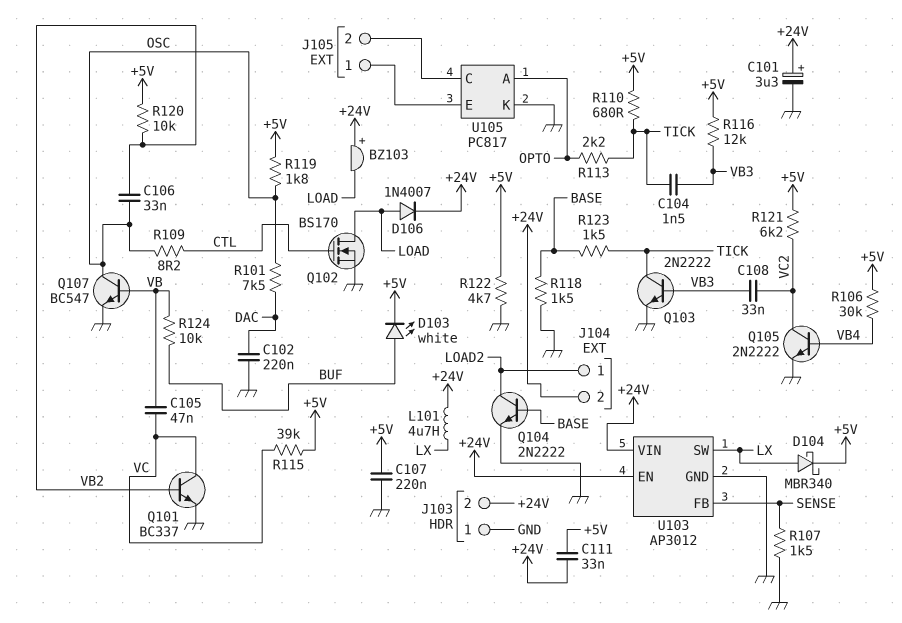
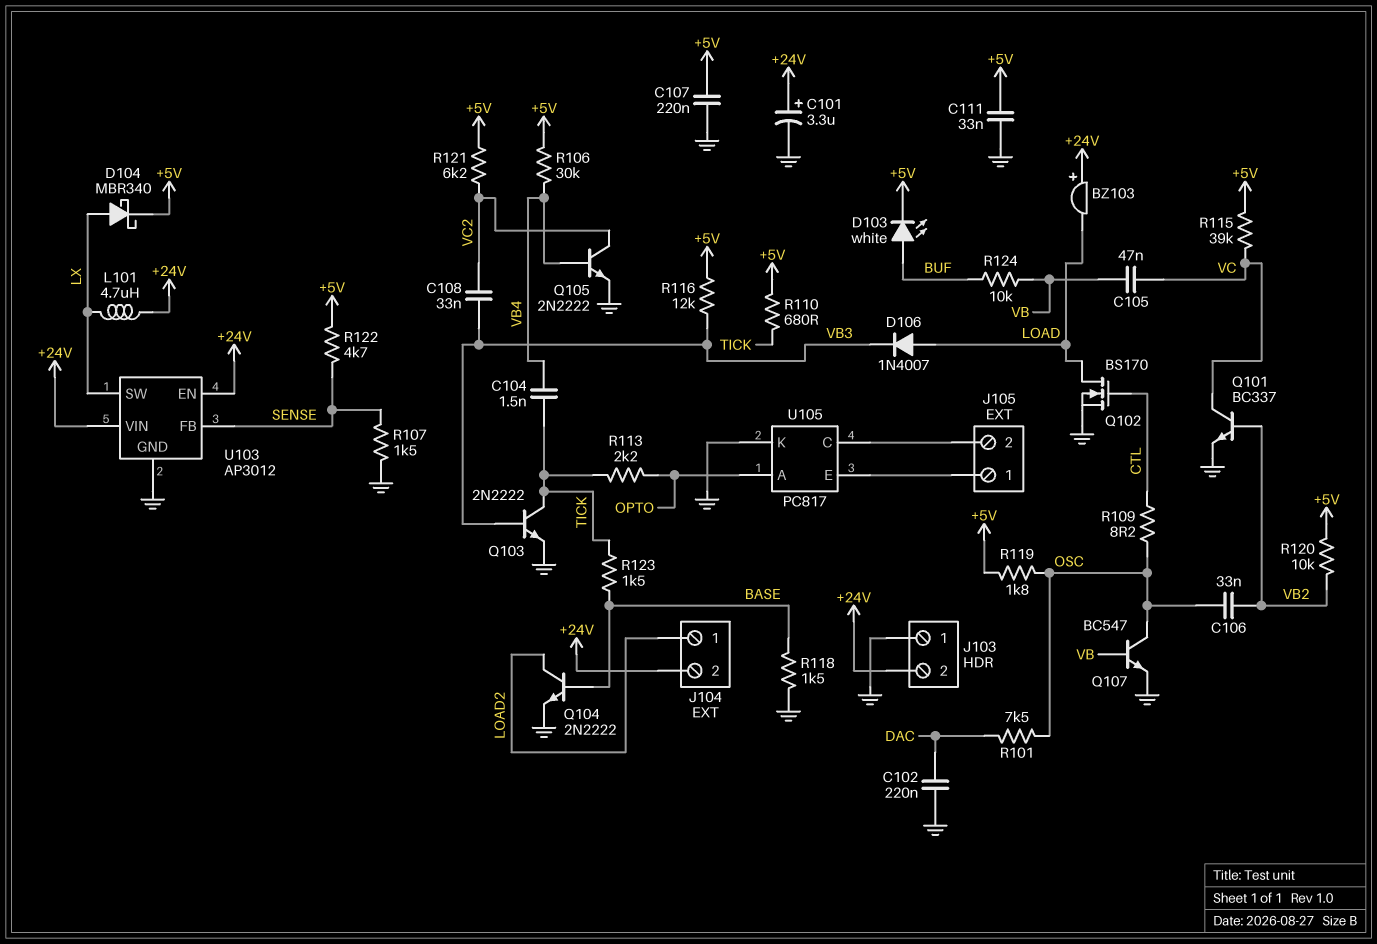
C104: 1.5nF (TICK, VB3) -> 1.5nF (TICK, VB4)
C111: 33nF (+5V, +24V) -> 33nF (+5V, GND)
D106: diode 1N4007 (A LOAD, K +24V) -> diode 1N4007 (A LOAD, K VB3)
R122: 4.7k (+5V, GND) -> 4.7k (+5V, SENSE)

